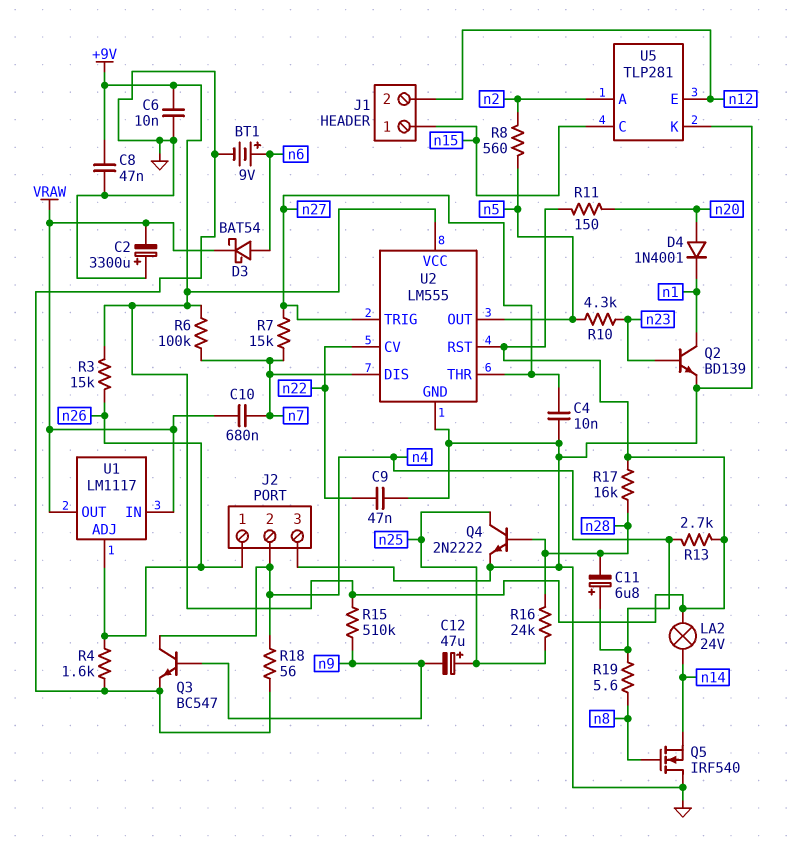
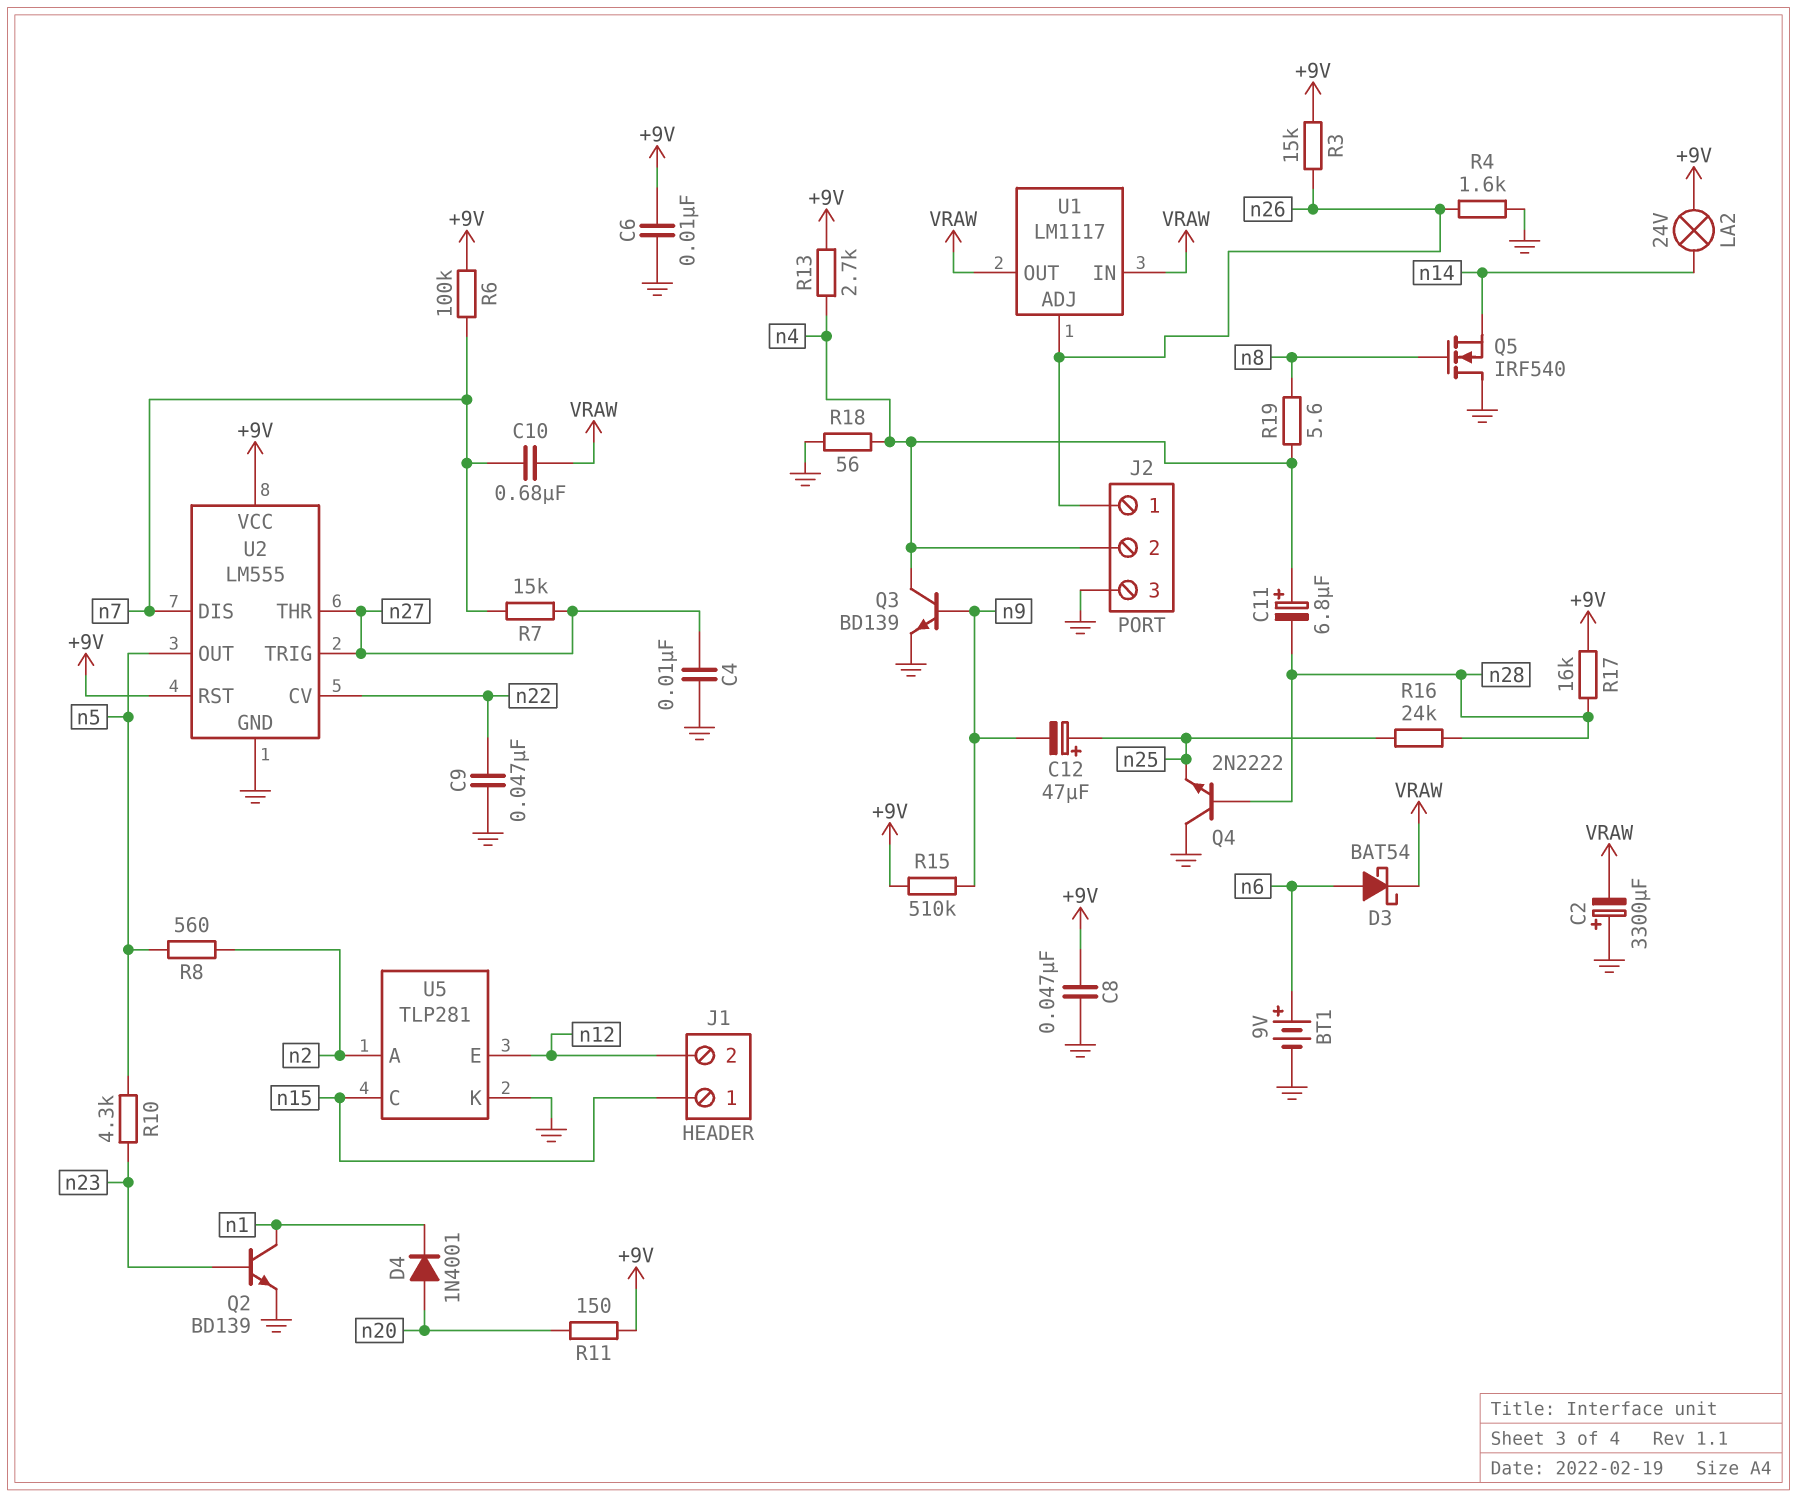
Q3: NPN BC547 (B n9, C n4, E GND) -> NPN BD139 (B n9, C n4, E GND)
Q4: NPN 2N2222 (B n28, C n25, E GND) -> NPN 2N2222 (B n28, C GND, E n25)

